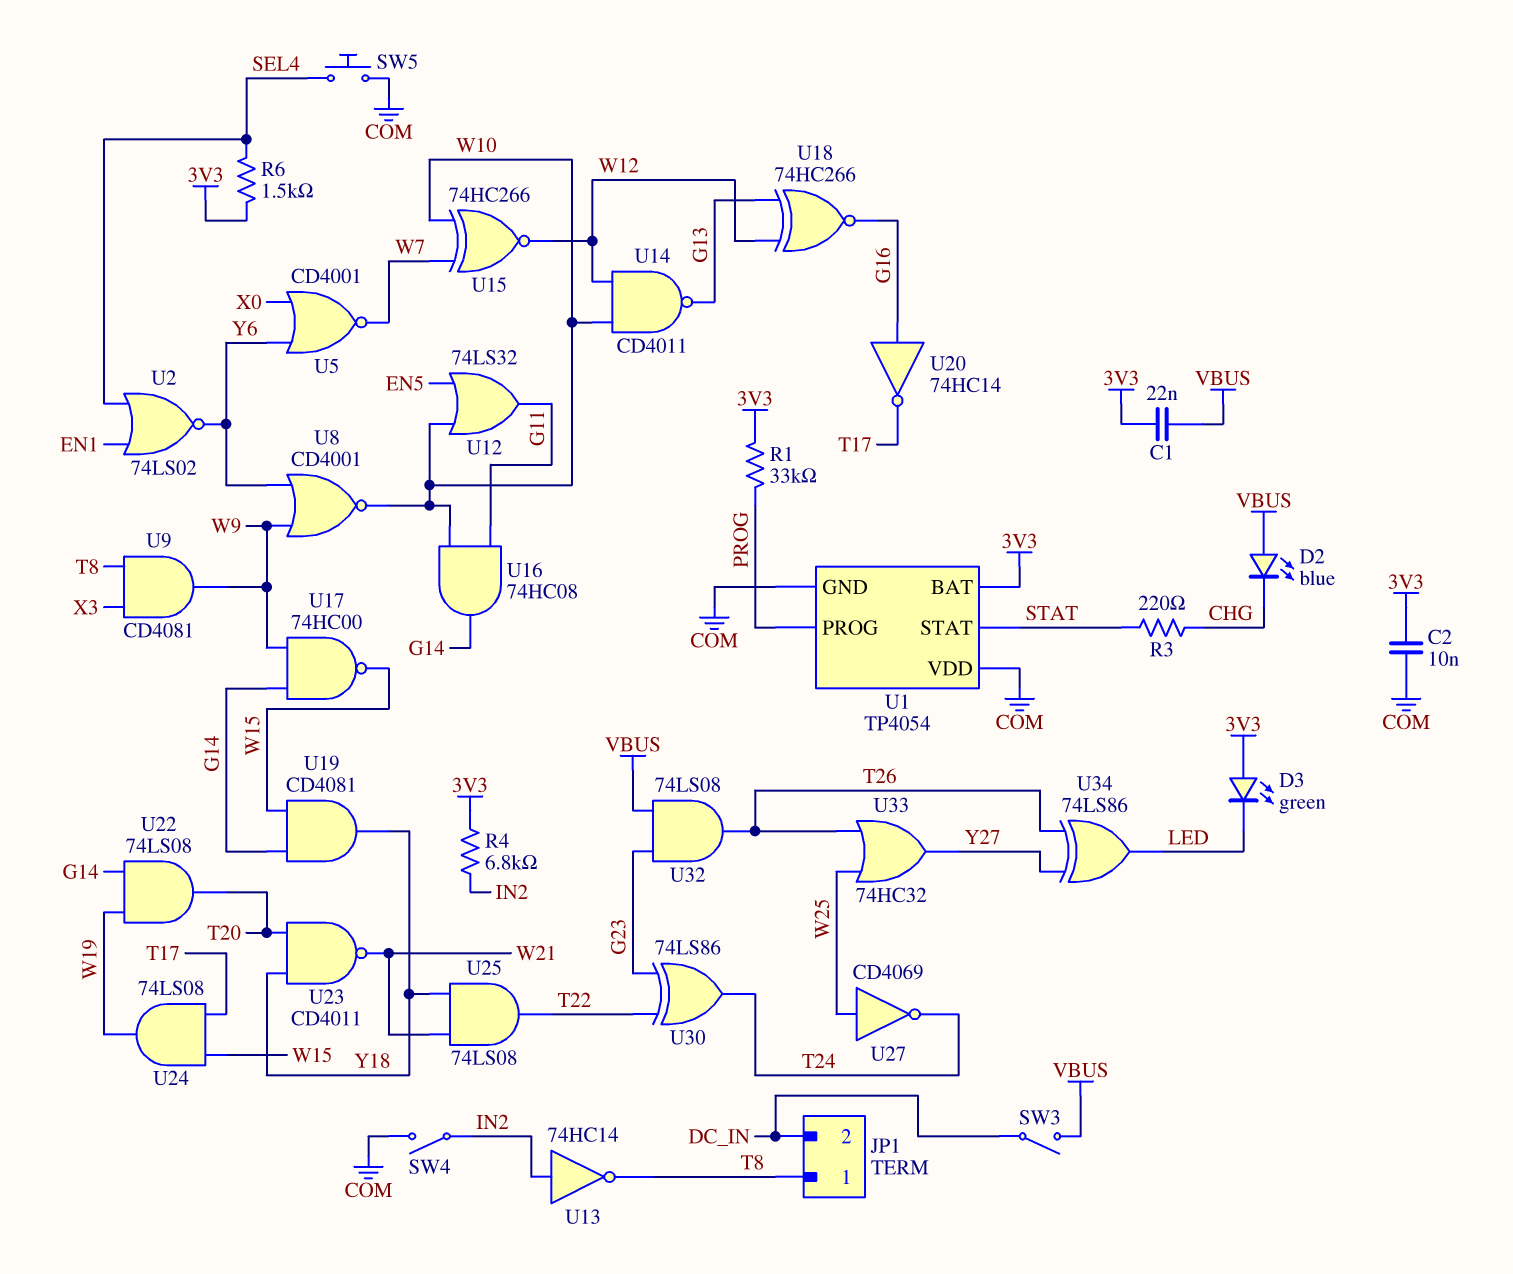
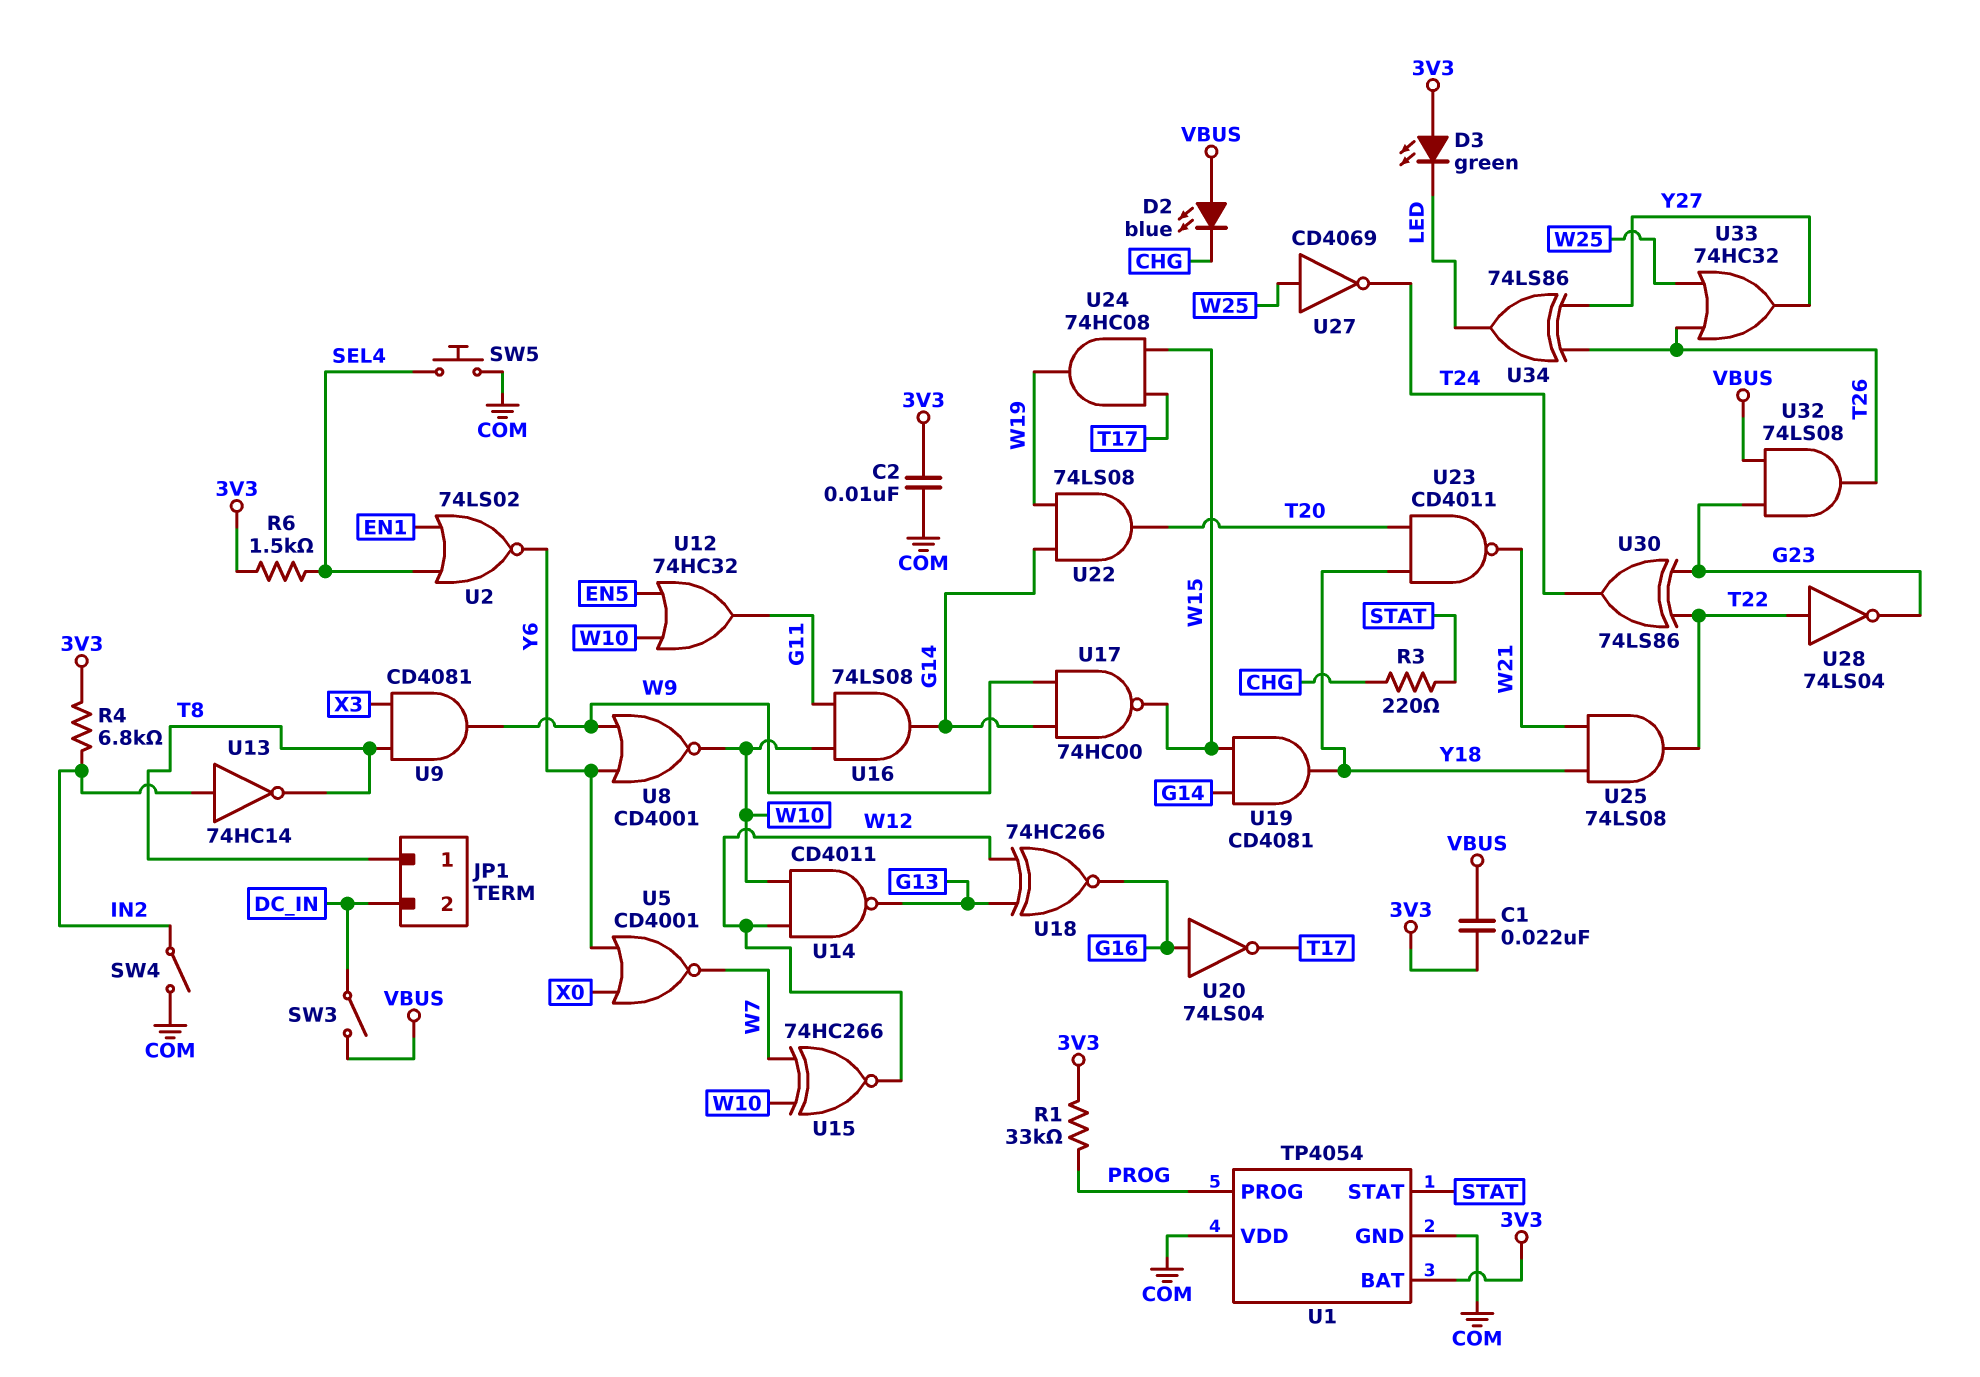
U12: OR 74LS32 (in EN5, in W10, out G11) -> OR 74HC32 (in EN5, in W10, out G11)
U16: AND 74HC08 (in G11, in W10, out G14) -> AND 74LS08 (in G11, in W10, out G14)
U20: NOT 74HC14 (in G16, out T17) -> NOT 74LS04 (in G16, out T17)
U24: AND 74LS08 (in T17, in W15, out W19) -> AND 74HC08 (in T17, in W15, out W19)
U28: none -> NOT 74LS04 (in T22, out G23)

